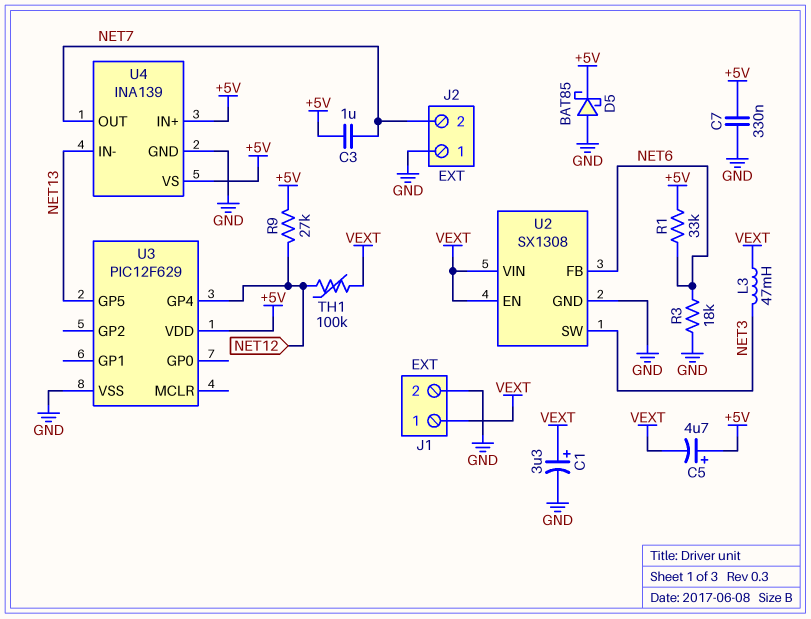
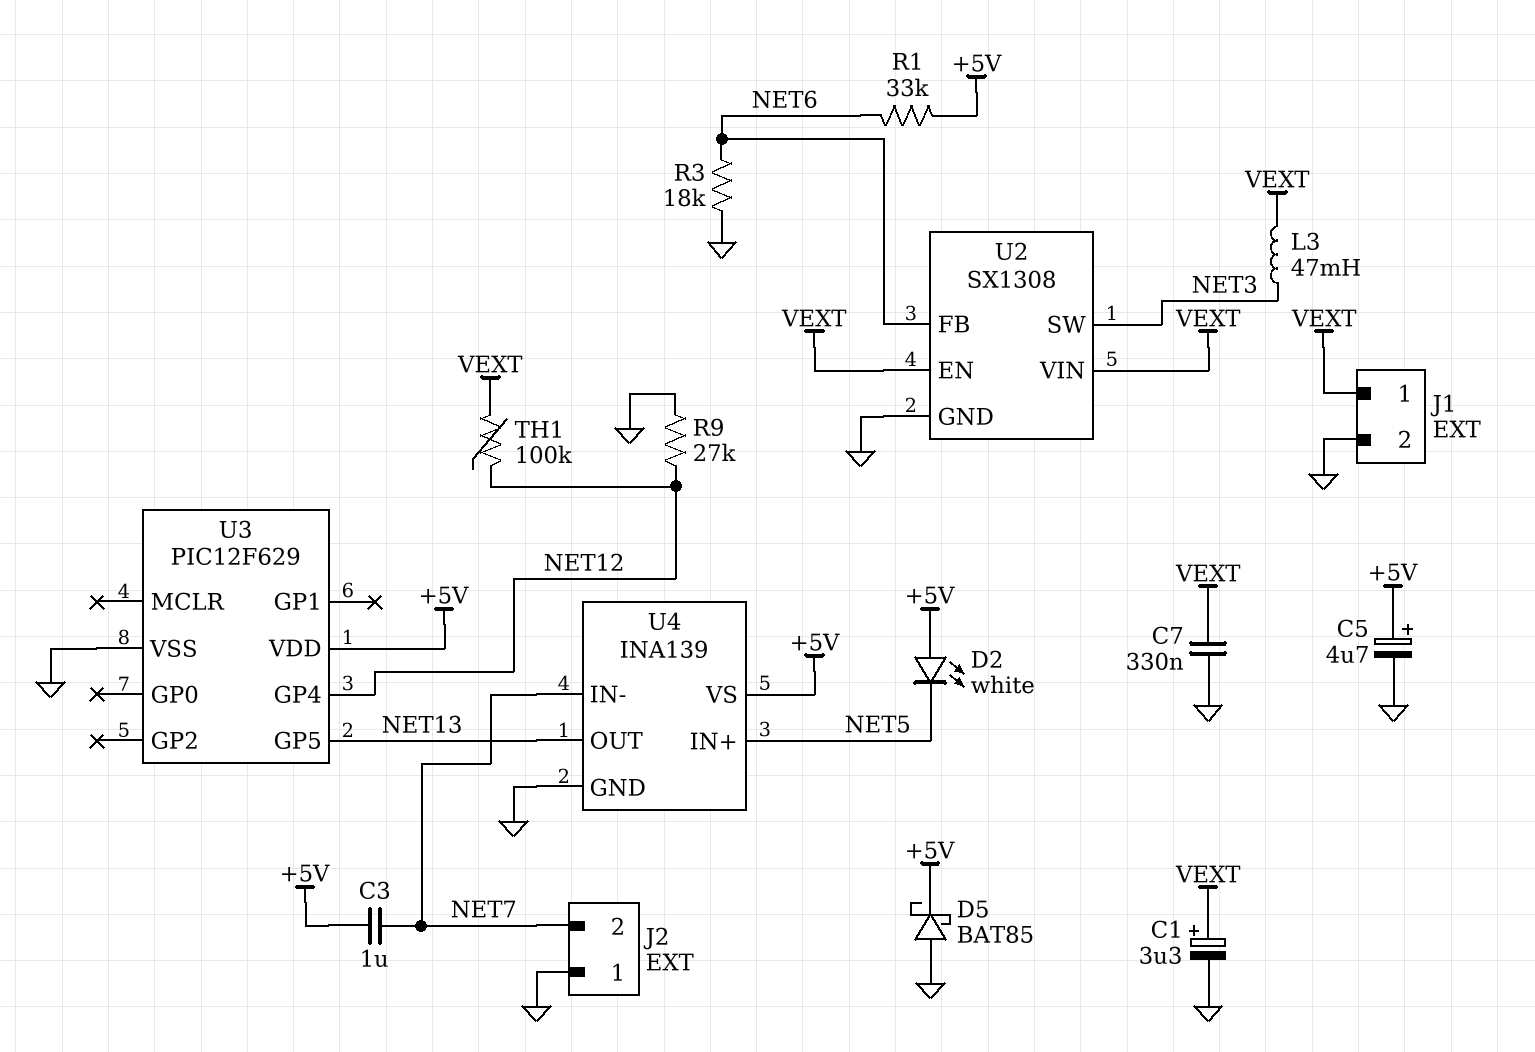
C5: 4.7uF (plus +5V, minus VEXT) -> 4.7uF (plus +5V, minus GND)
C7: 330nF (+5V, GND) -> 330nF (GND, VEXT)
D2: none -> LED white (A +5V, K NET5)
R9: 27k (+5V, NET12) -> 27k (GND, NET12)
U4 pin IN+: +5V -> NET5
U4 pin IN-: NET13 -> NET7
U4 pin OUT: NET7 -> NET13

